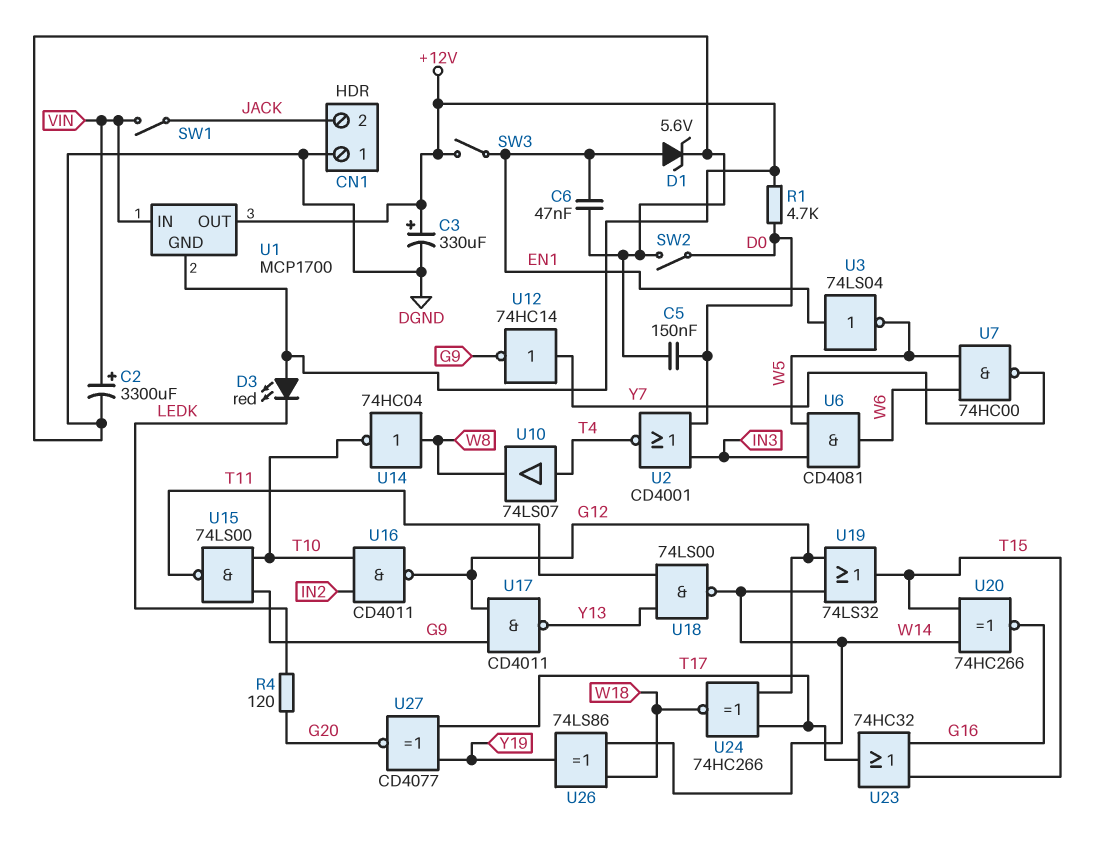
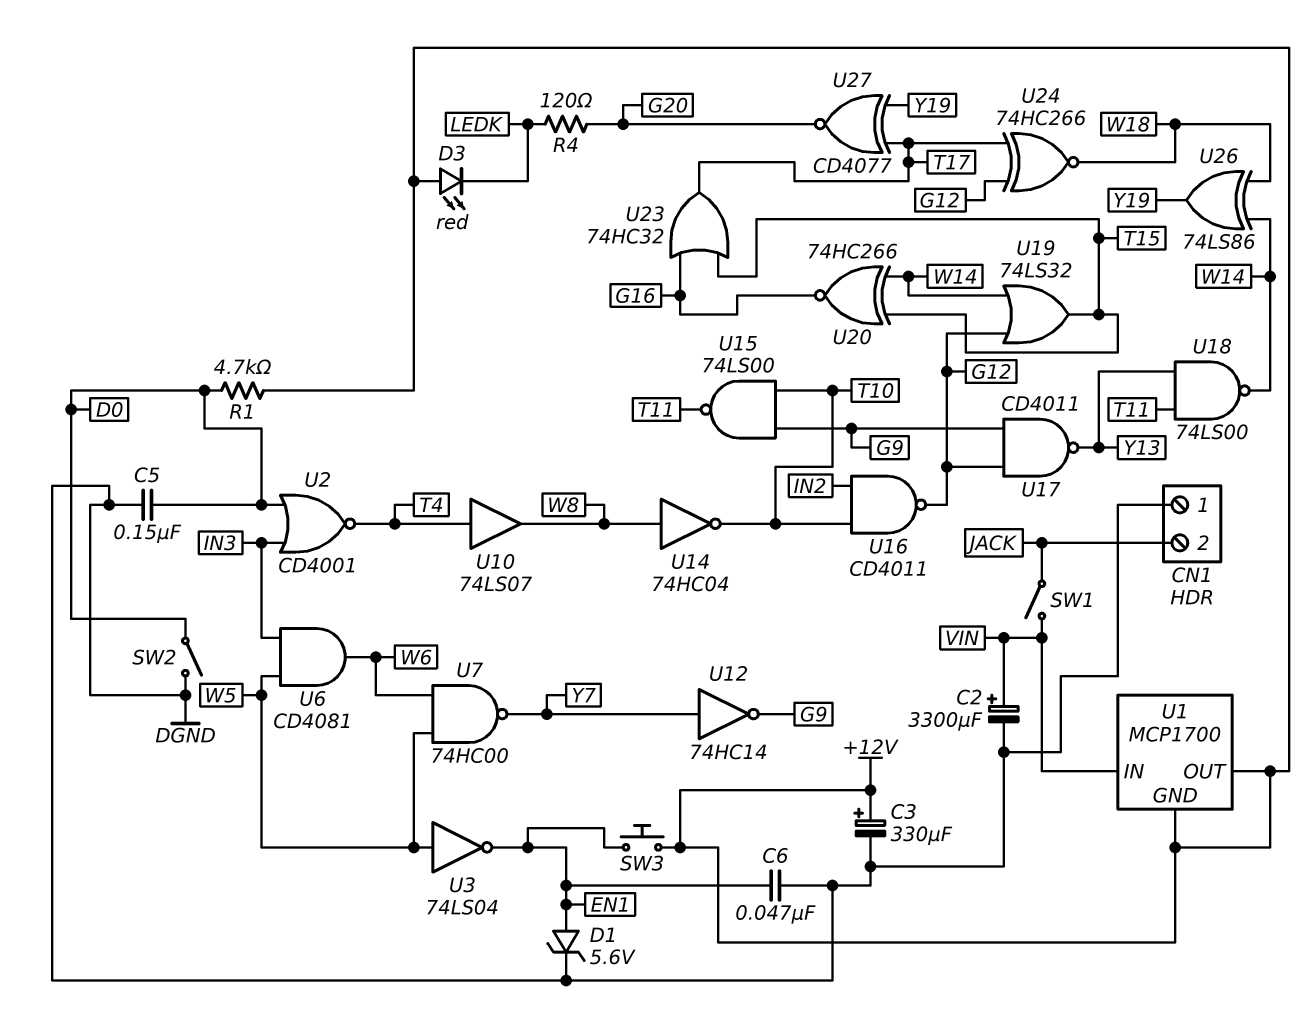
SW3: switch (+12V, EN1) -> button (+12V, EN1)
U3: NOT 74LS04 (in EN1, out W5) -> NOT 74LS04 (in W5, out EN1)

